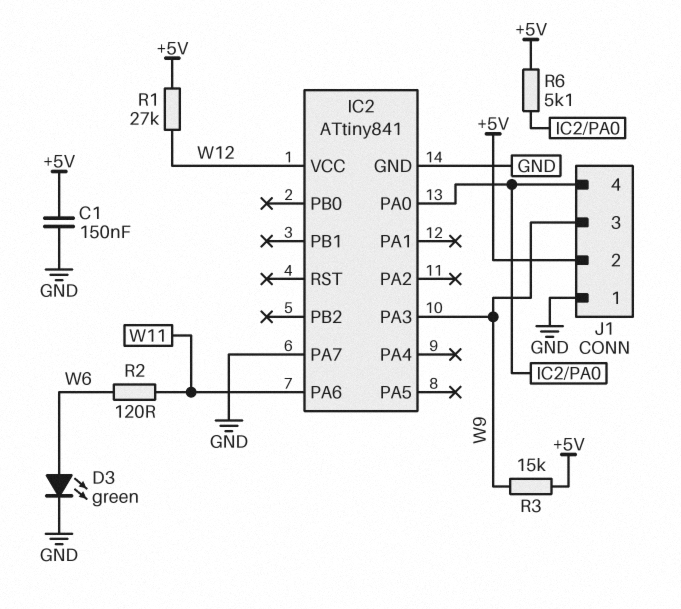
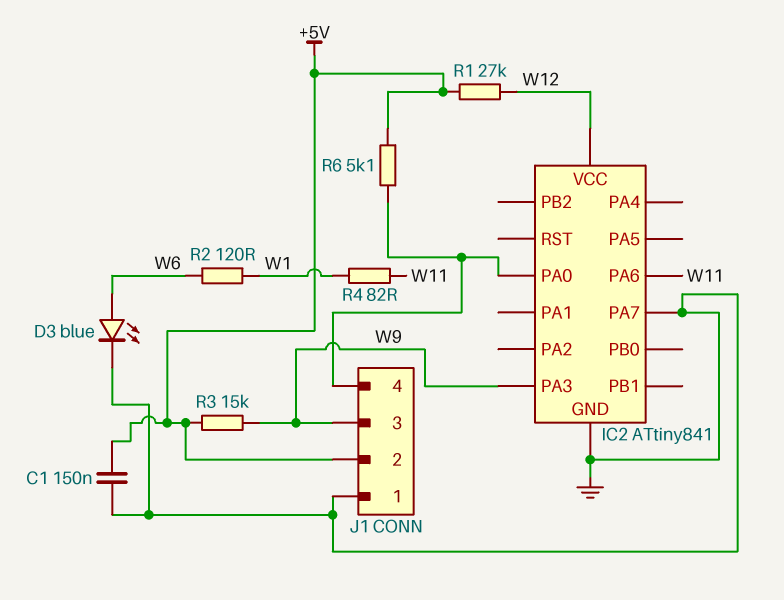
D3: LED green (A W6, K GND) -> LED blue (A W6, K GND)
R2: 120 (W6, W11) -> 120 (W1, W6)
R4: none -> 82 (W1, W11)

